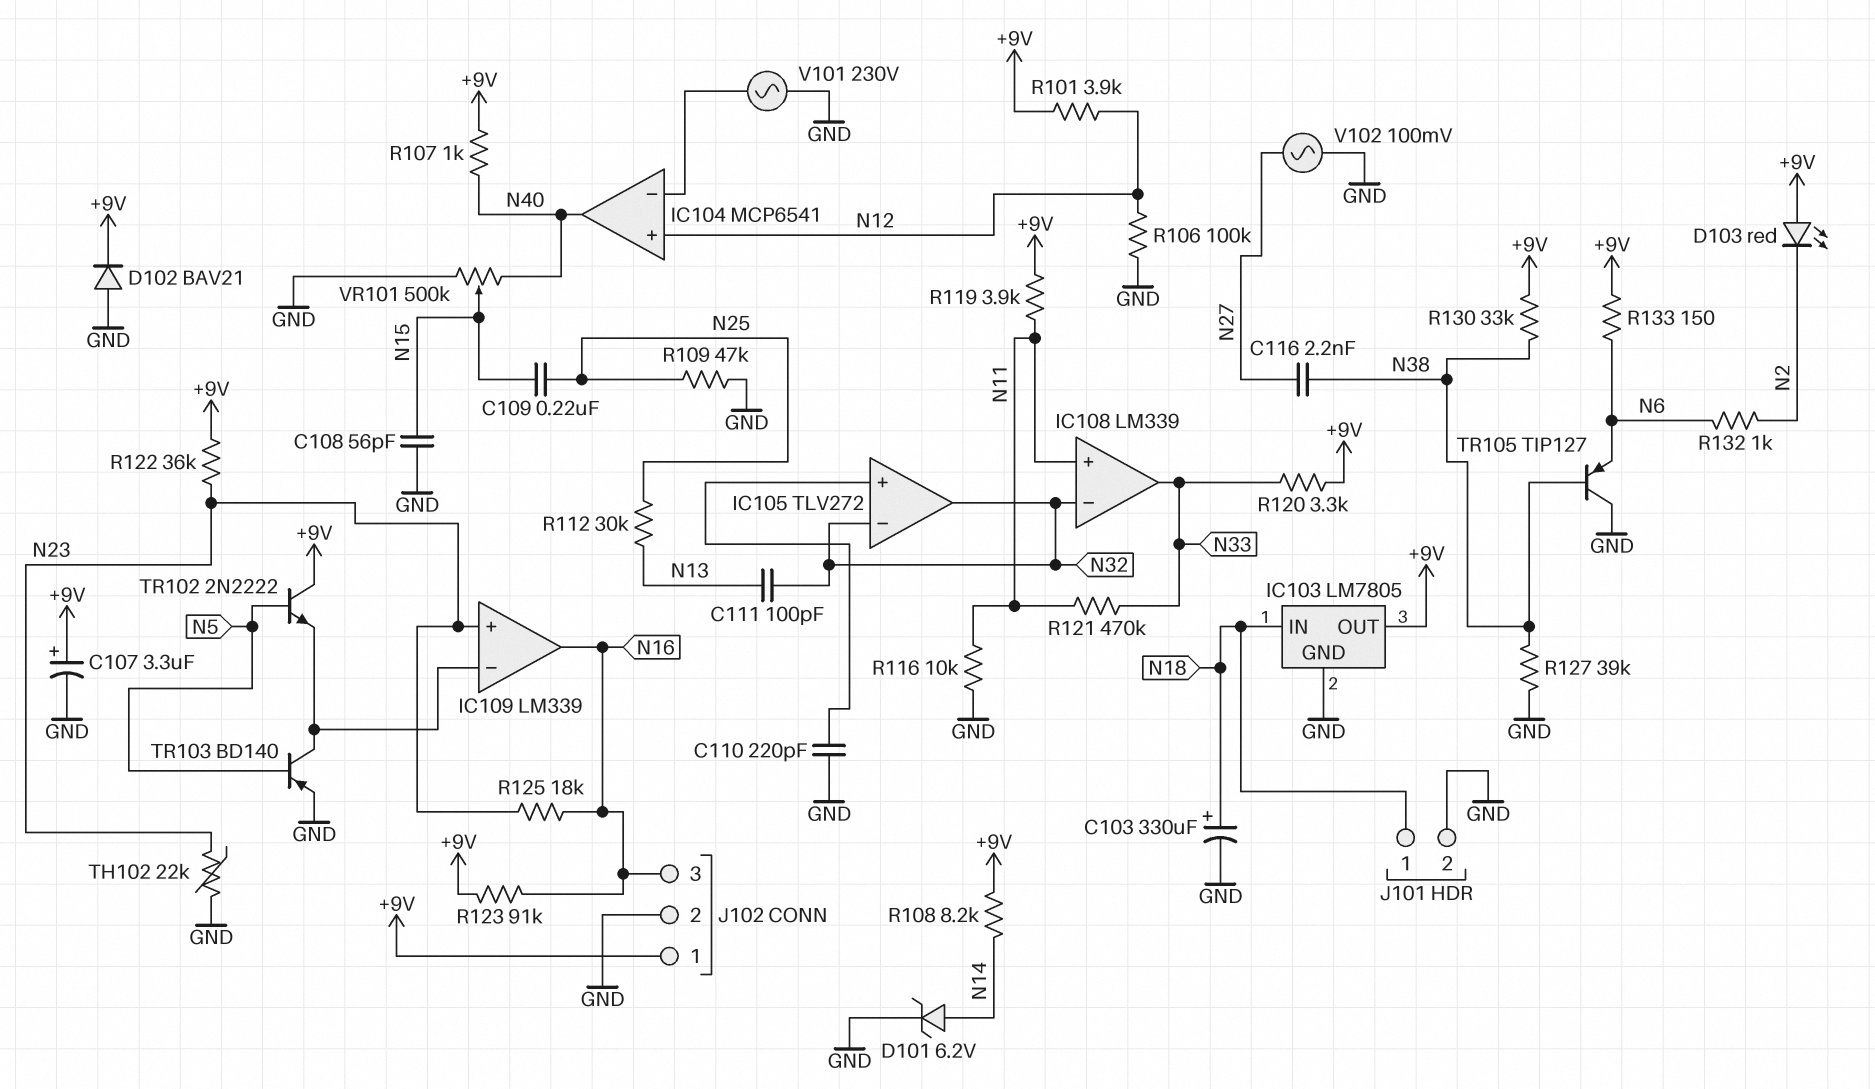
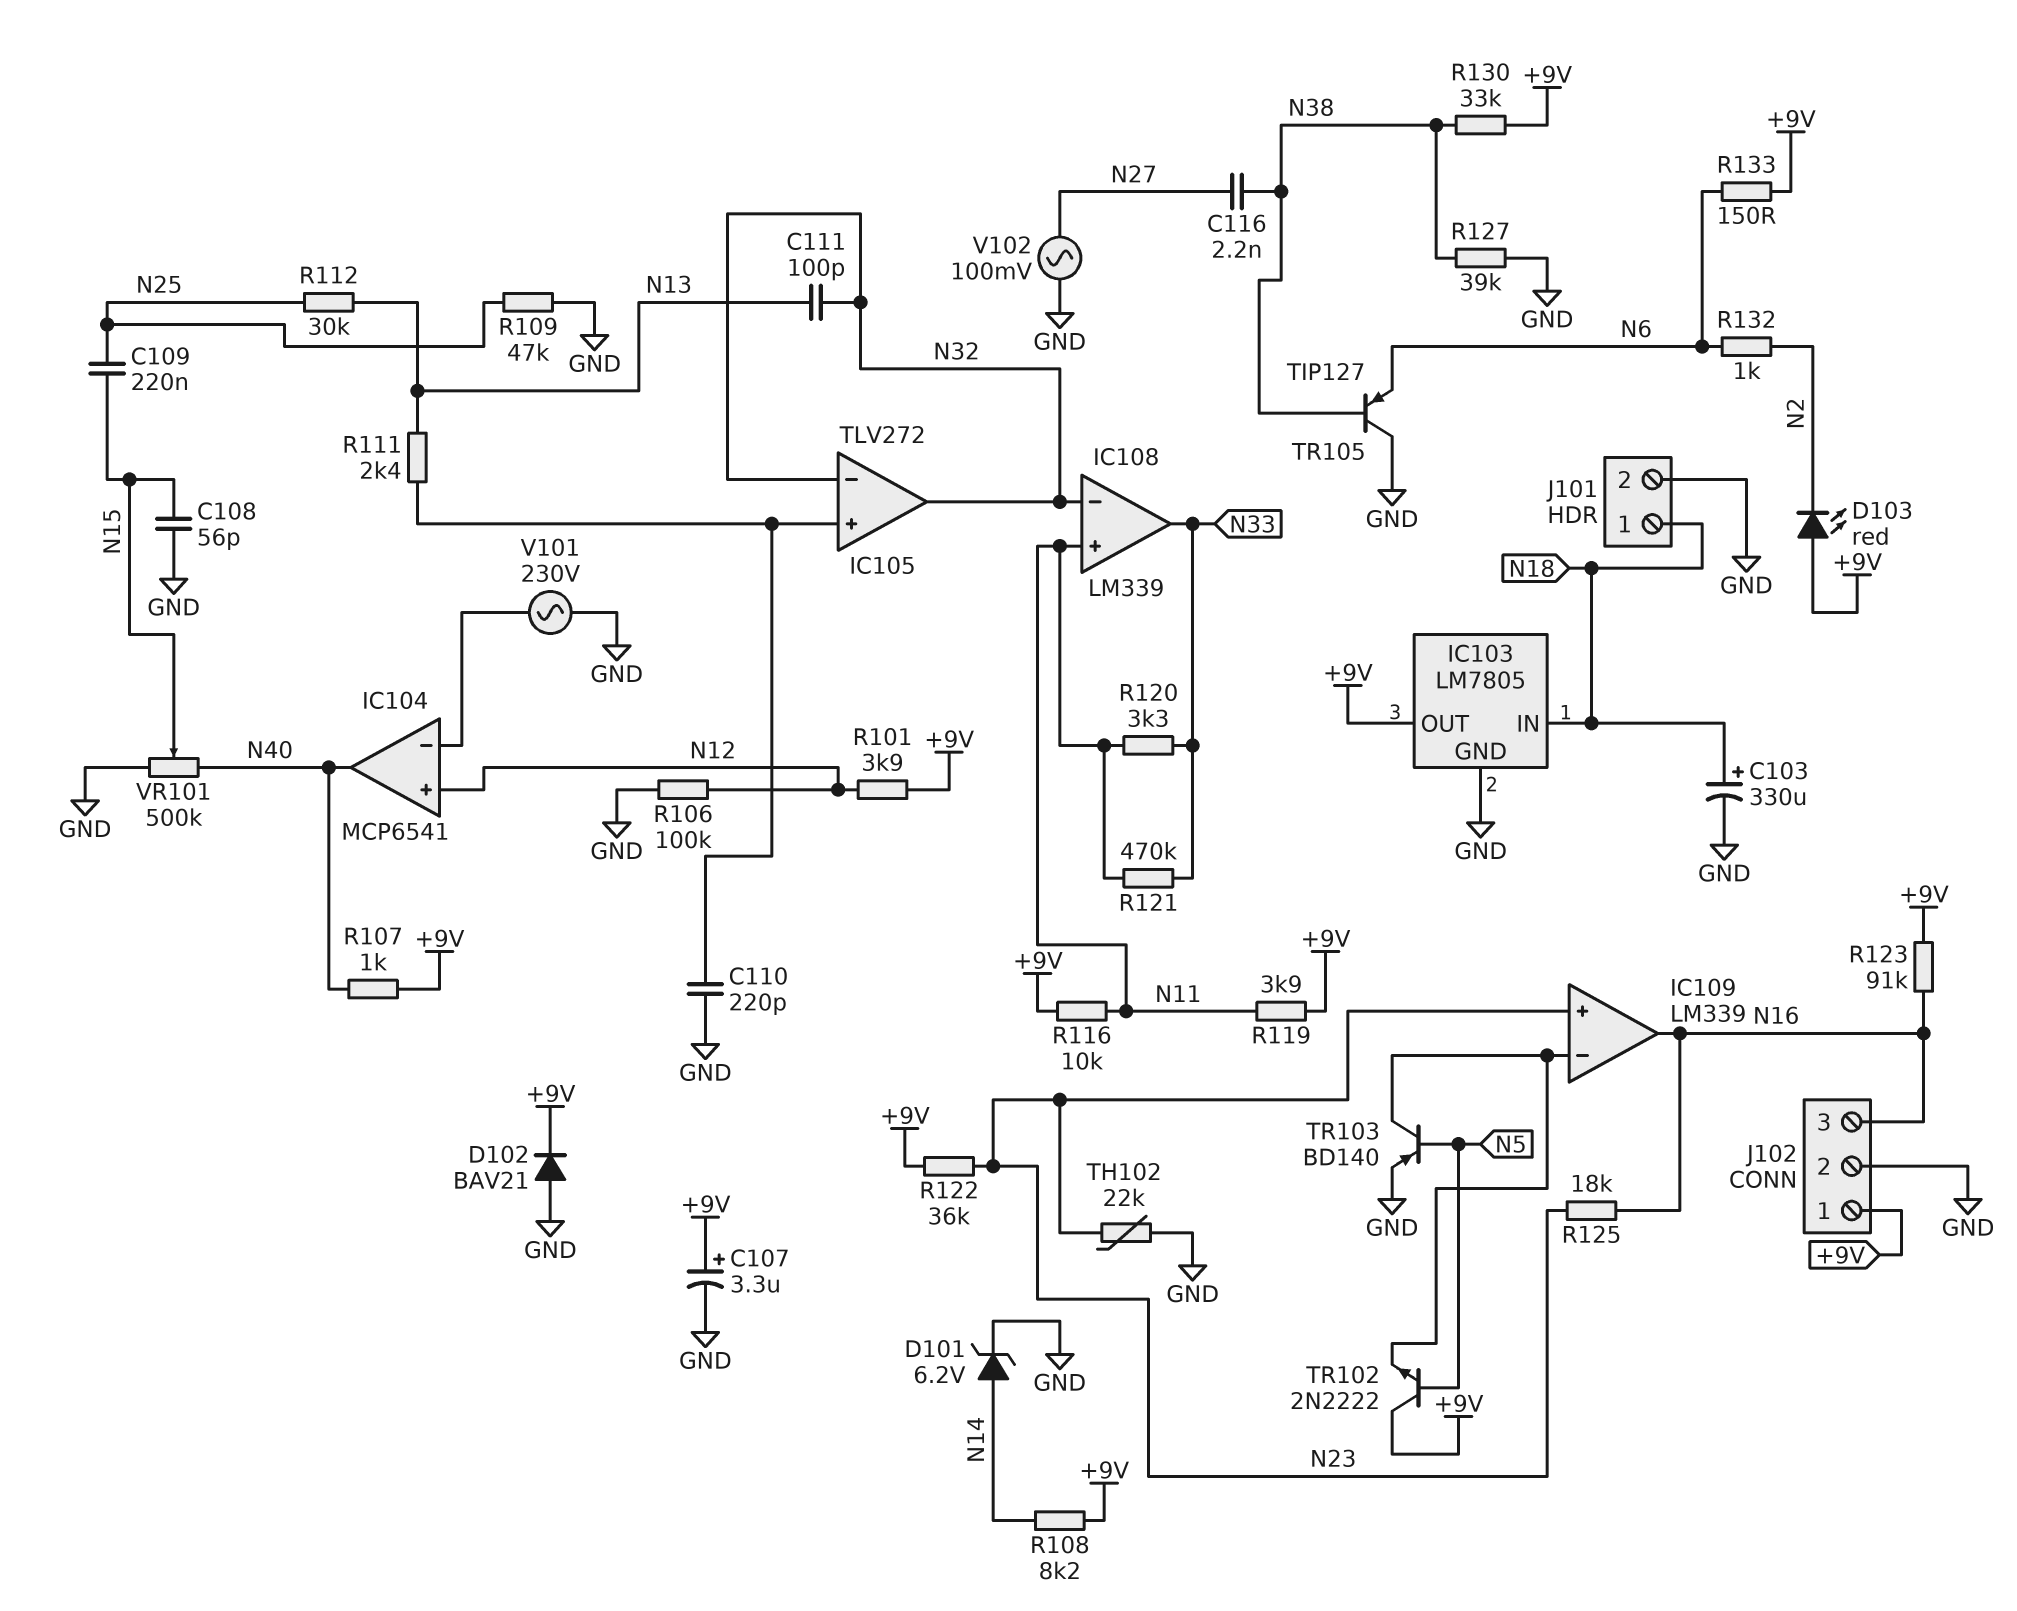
R111: none -> 2.4k (IC105/in+, N13)
R116: 10k (GND, N11) -> 10k (+9V, N11)
R120: 3.3k (+9V, N33) -> 3.3k (N11, N33)

